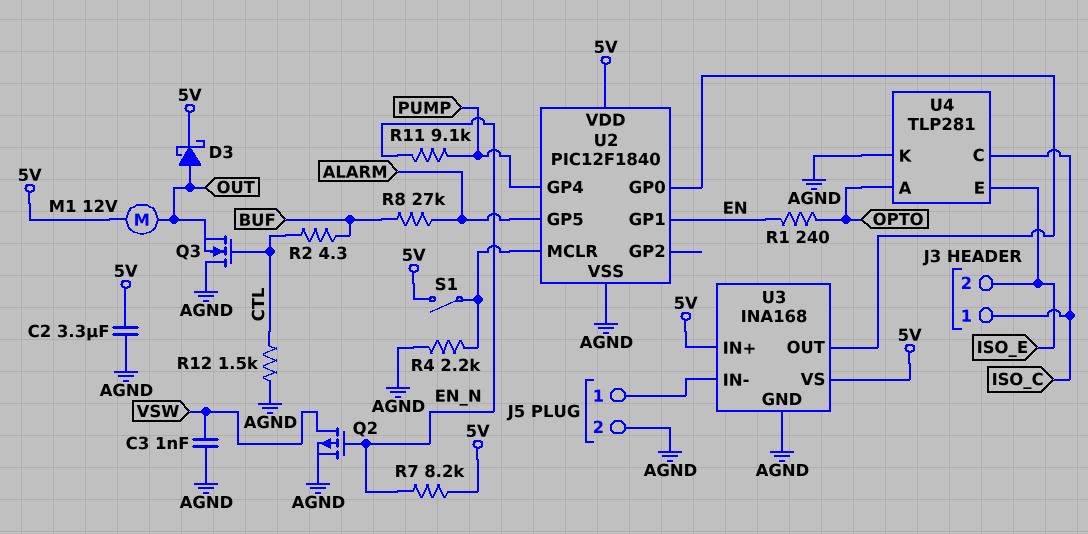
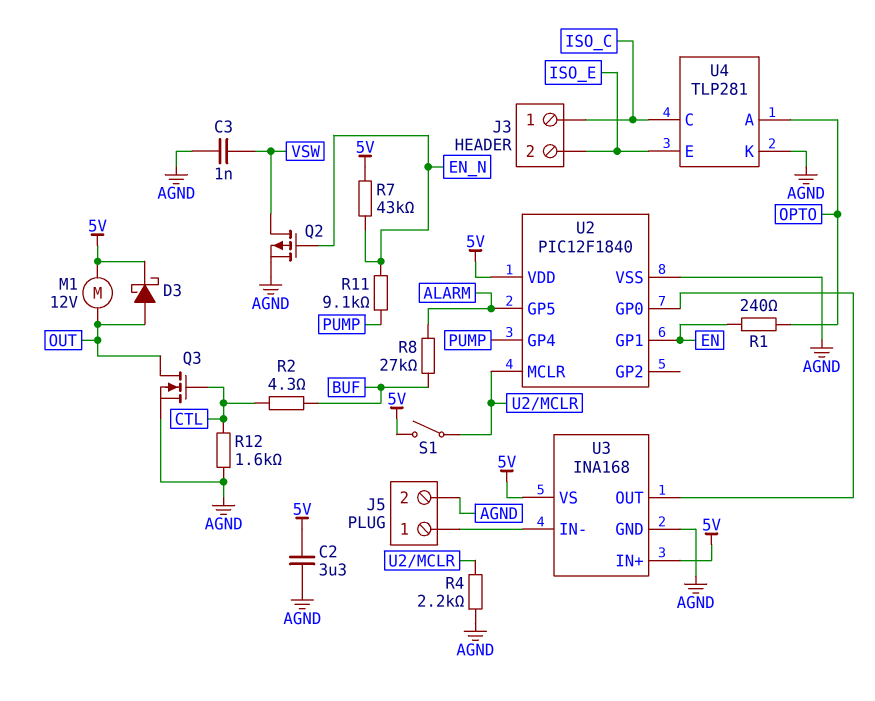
Q3: NMOS (G CTL, D AGND, S OUT) -> NMOS (G CTL, D OUT, S AGND)
R7: 8.2k (5V, EN_N) -> 43k (5V, EN_N)
R12: 1.5k (AGND, CTL) -> 1.6k (AGND, CTL)

